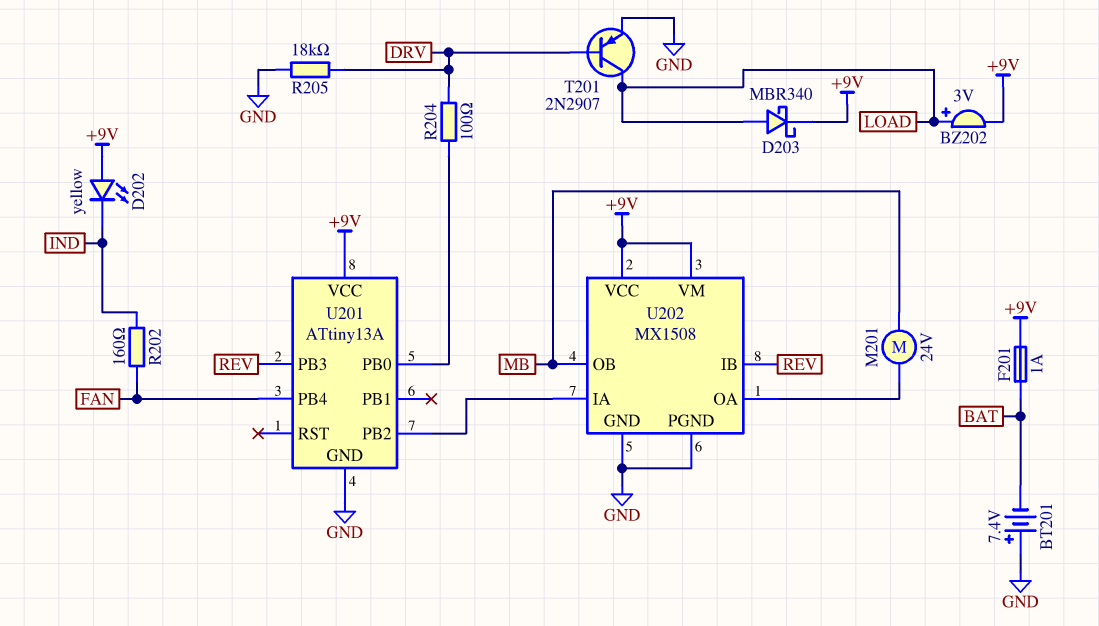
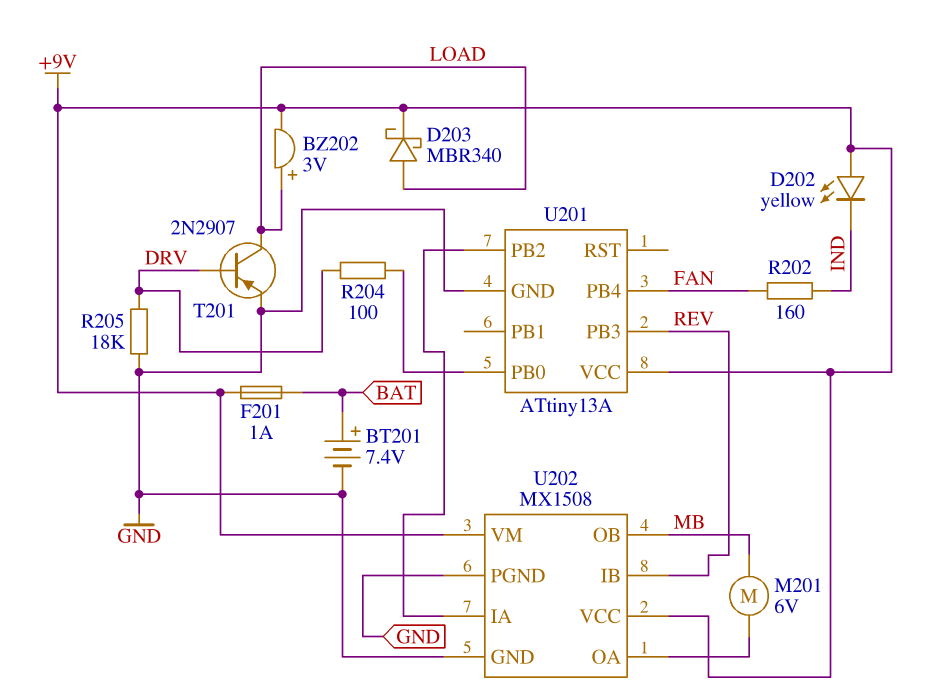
BT201: 7.4V (plus GND, minus BAT) -> 7.4V (plus BAT, minus GND)
M201: motor 24V (MB, U202/OA) -> motor 6V (MB, U202/OA)

